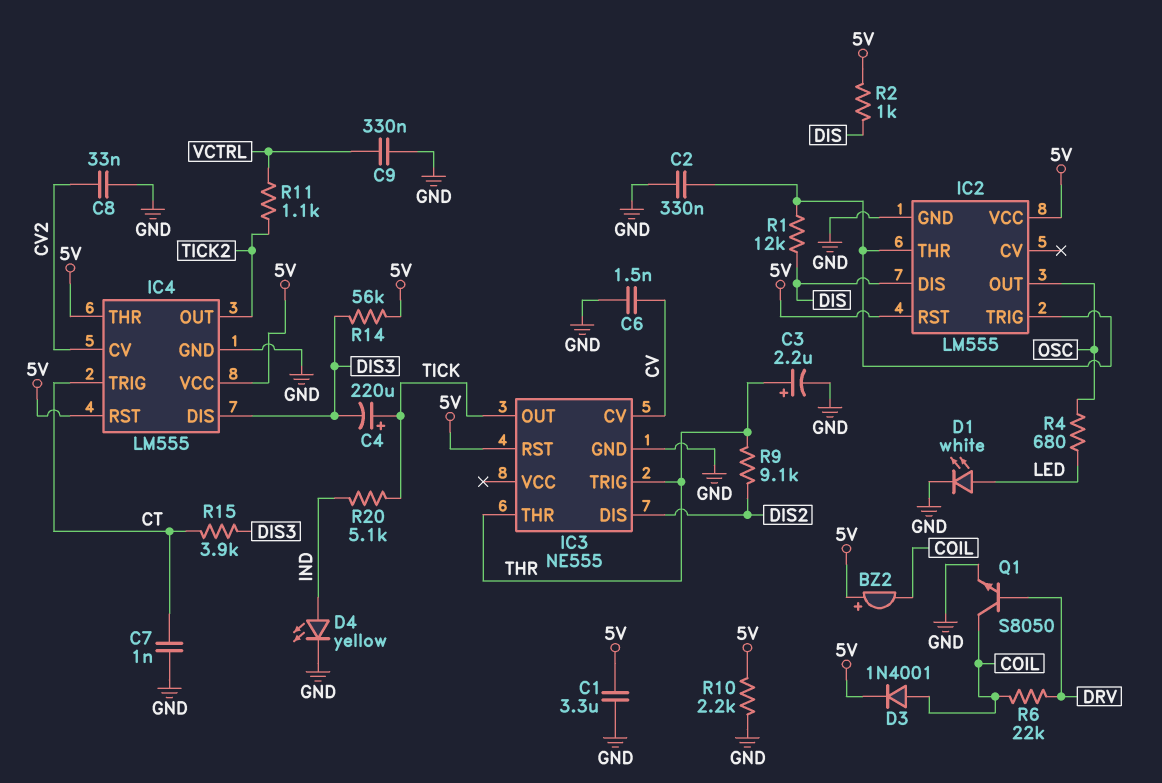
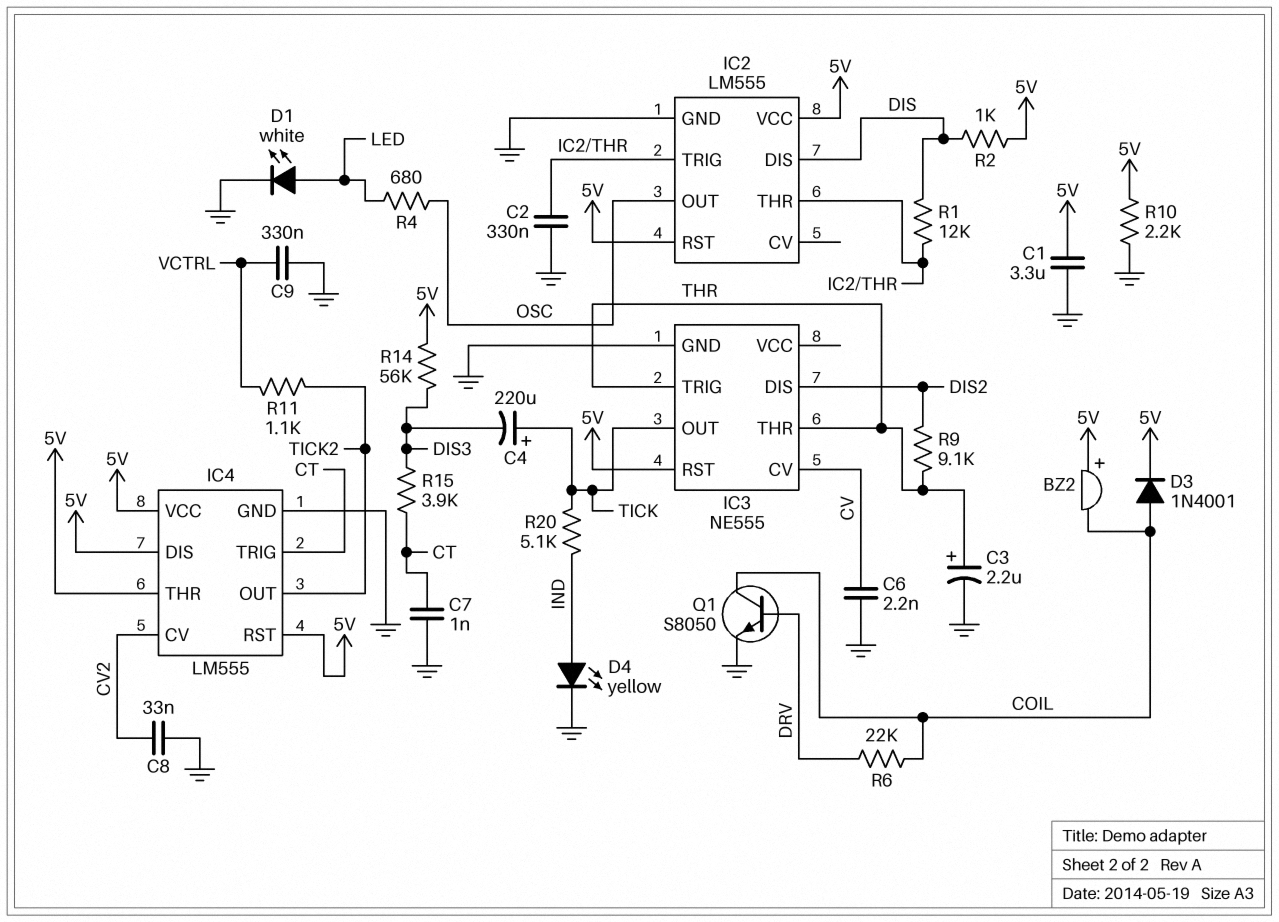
C6: 1.5nF (CV, GND) -> 2.2nF (CV, GND)
IC4 pin DIS: DIS3 -> 5V

